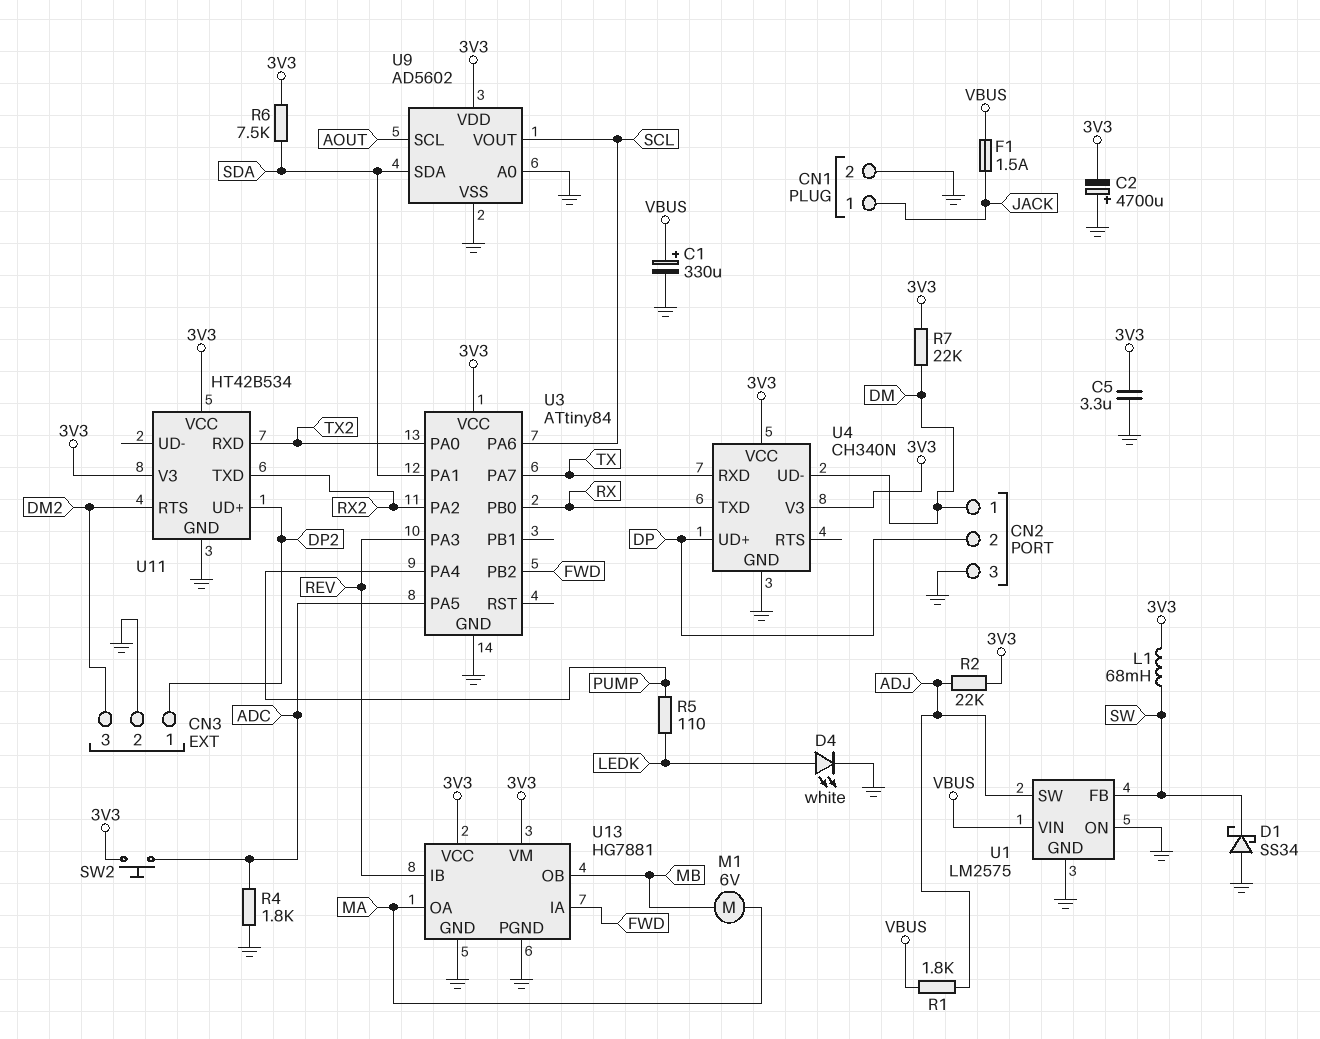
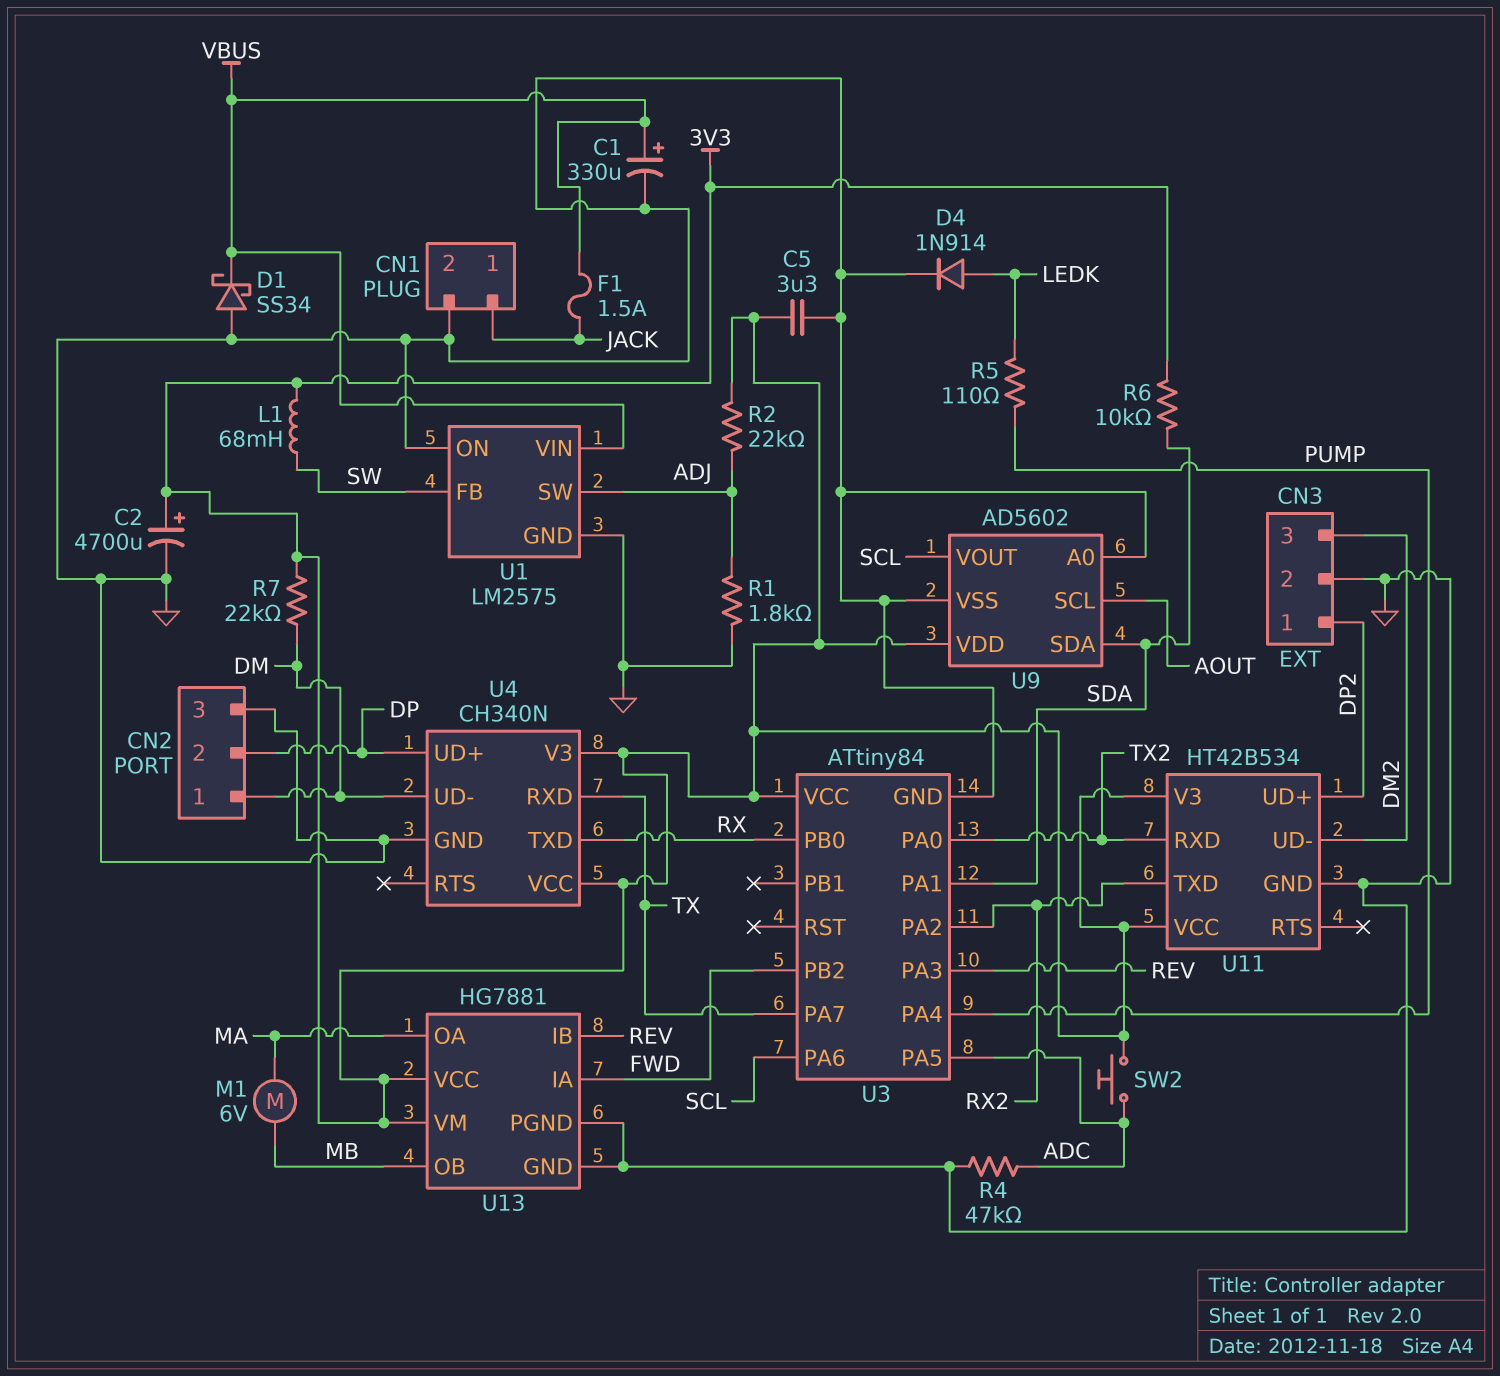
C2: 4700uF (plus GND, minus 3V3) -> 4700uF (plus 3V3, minus GND)
D1: schottky SS34 (A GND, K SW) -> schottky SS34 (A GND, K VBUS)
D4: LED white (A LEDK, K GND) -> diode 1N914 (A LEDK, K GND)
R1: 1.8k (ADJ, VBUS) -> 1.8k (ADJ, GND)
R4: 1.8k (ADC, GND) -> 47k (ADC, GND)
R6: 7.5k (3V3, SDA) -> 10k (3V3, SDA)
U11 pin RTS: DM2 -> none
U11 pin UD-: none -> DM2

